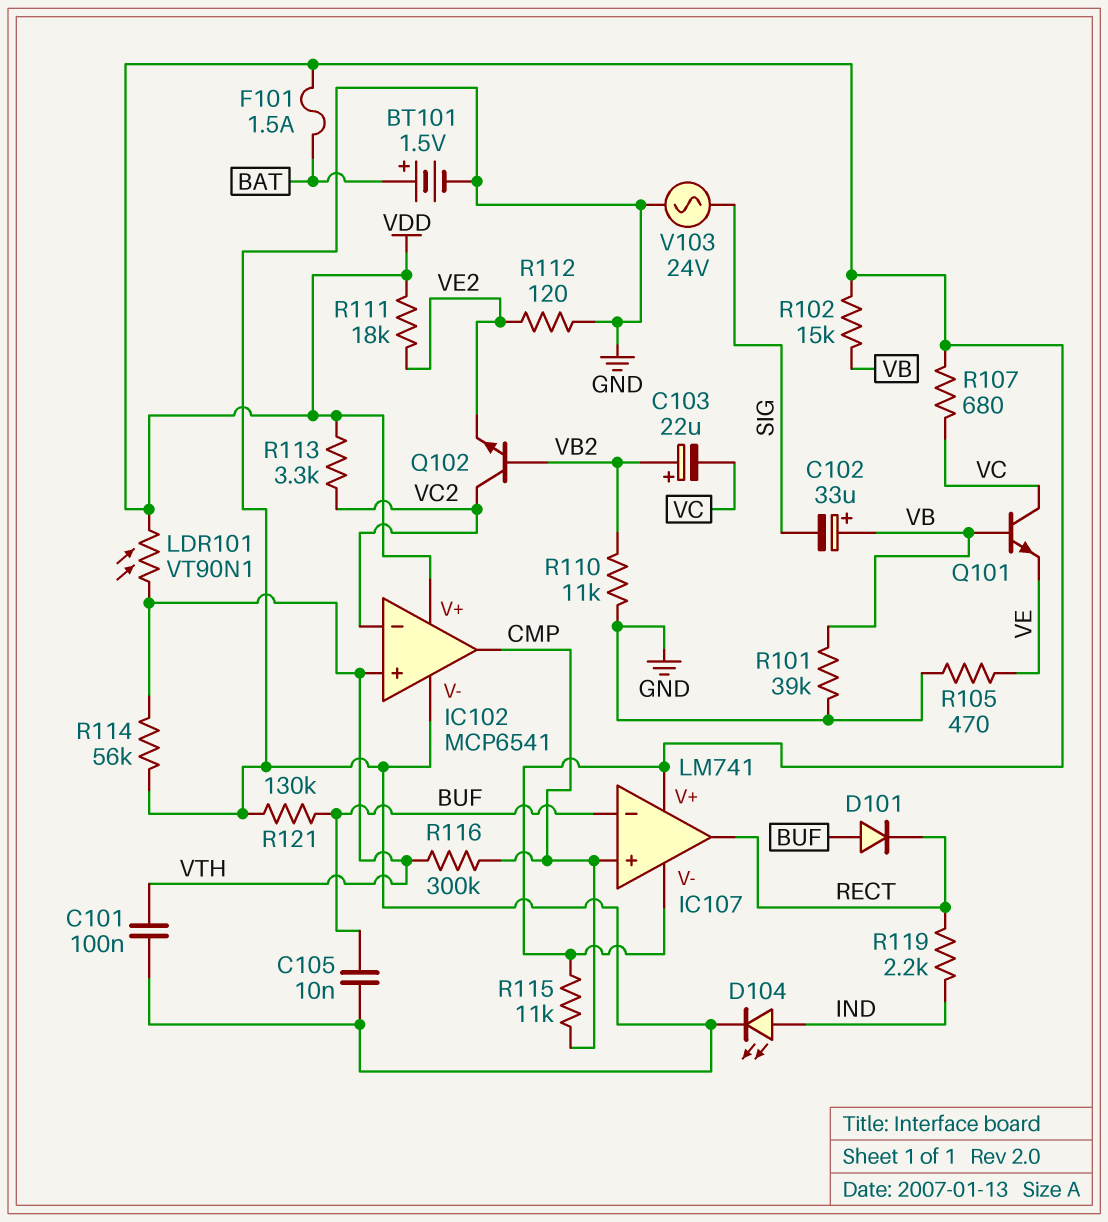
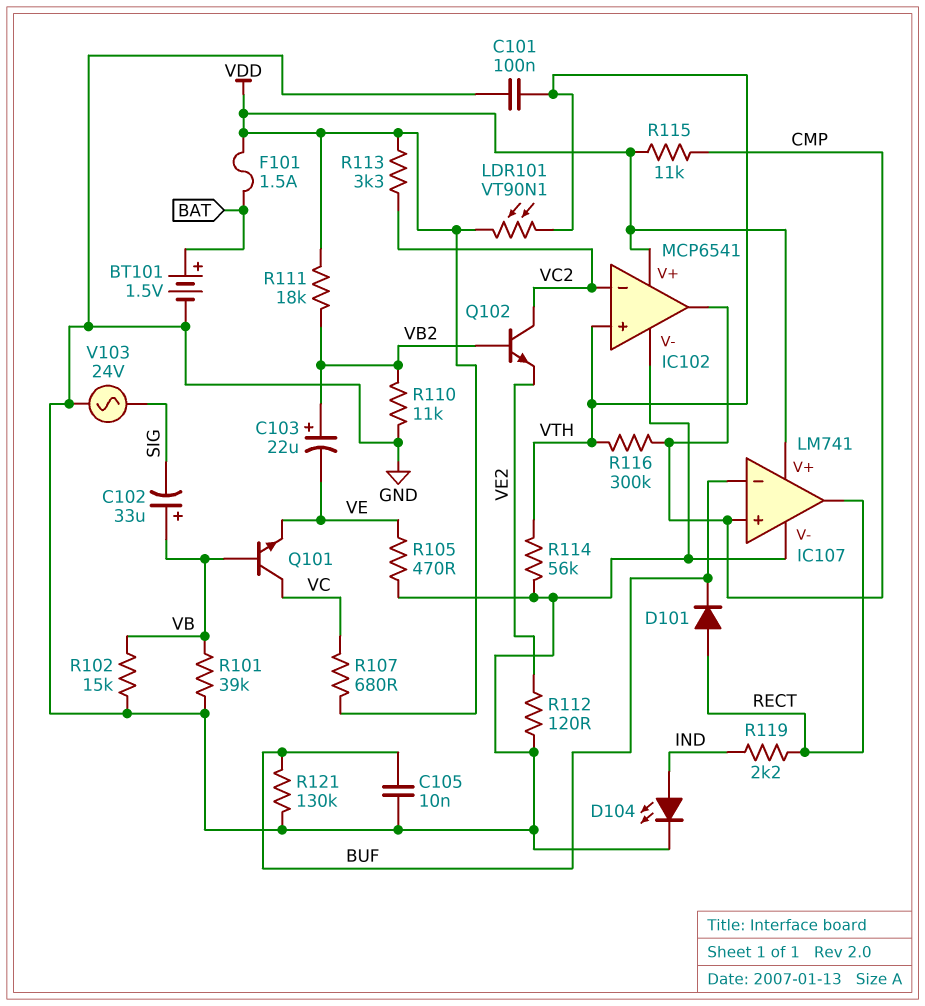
C103: 22uF (plus VB2, minus VC) -> 22uF (plus VB2, minus VE)
D101: diode (A BUF, K RECT) -> diode (A RECT, K BUF)
IC107 pin V-: VDD -> GND
R102: 15k (VB, VDD) -> 15k (GND, VB)
R111: 18k (VDD, VE2) -> 18k (VB2, VDD)

